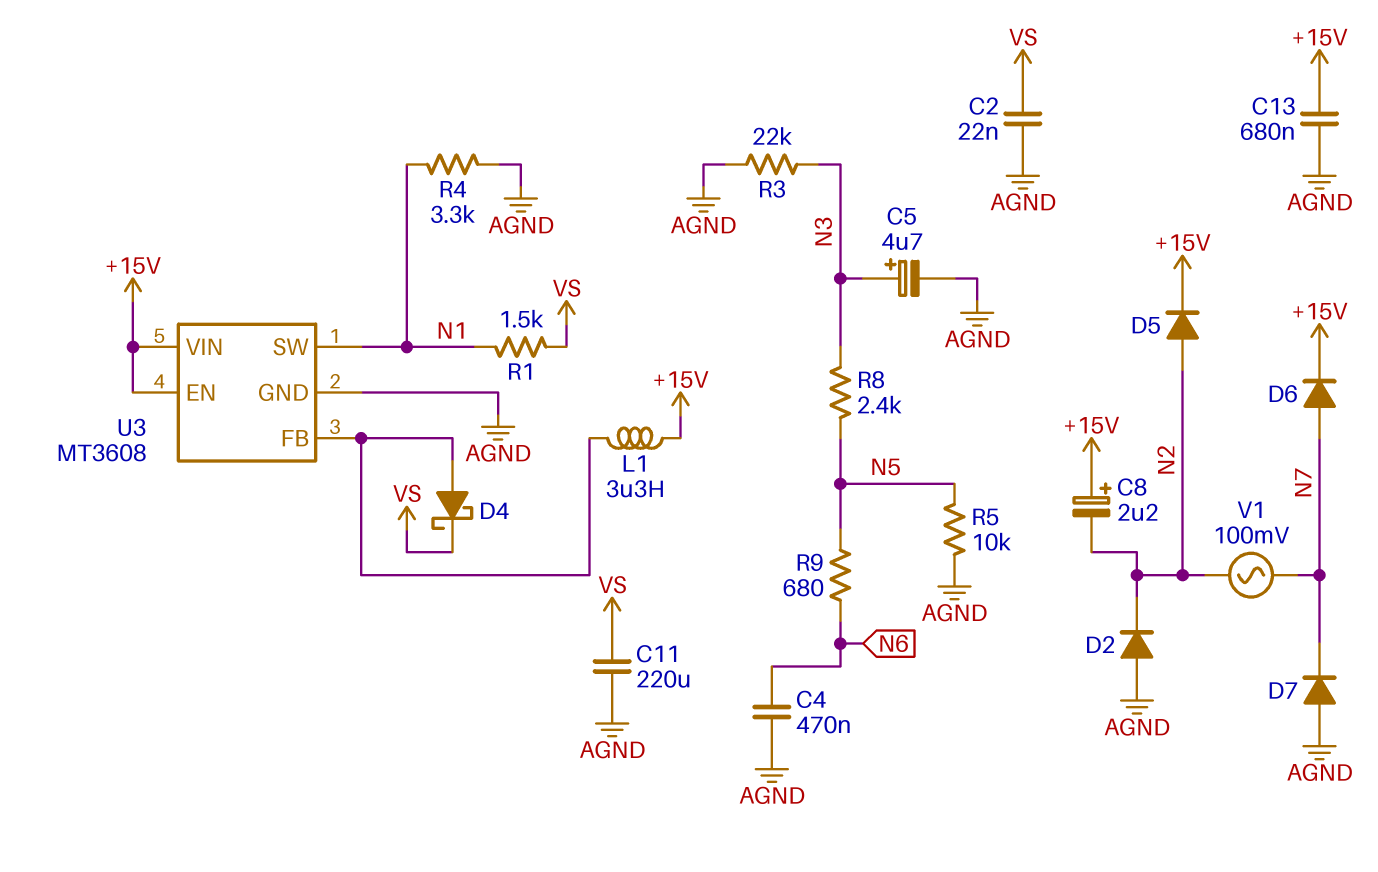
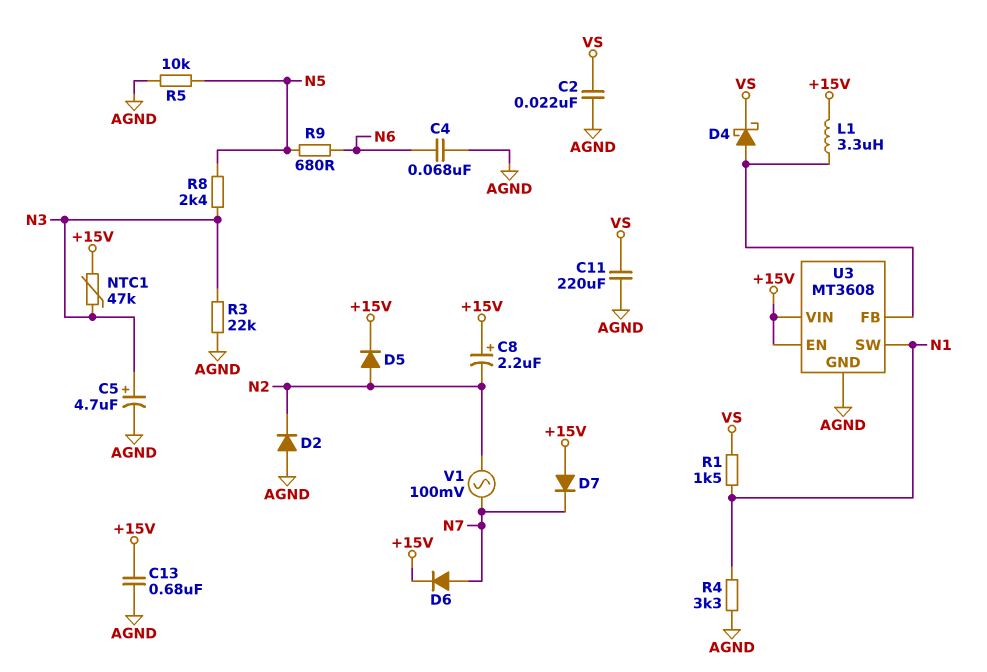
C4: 470nF (AGND, N6) -> 68nF (AGND, N6)
D7: diode (A AGND, K N7) -> diode (A +15V, K N7)
NTC1: none -> 47k (+15V, N3)

